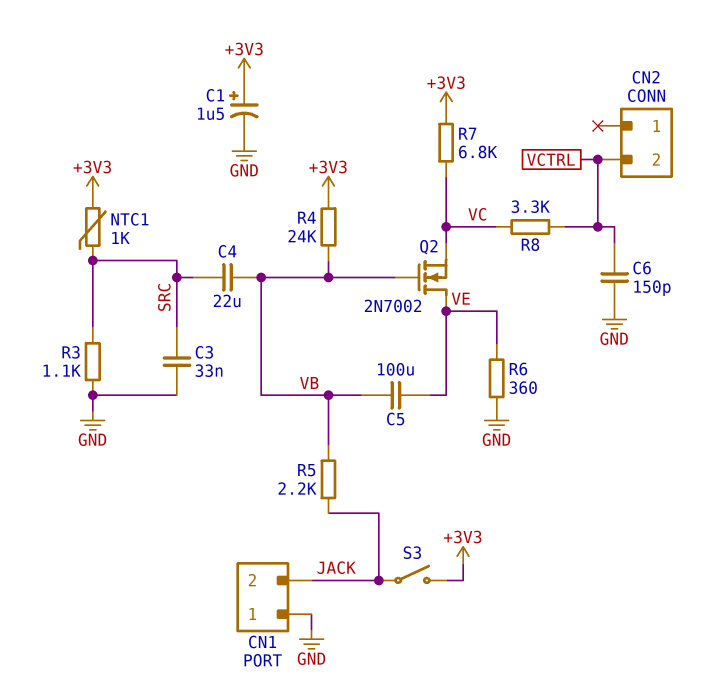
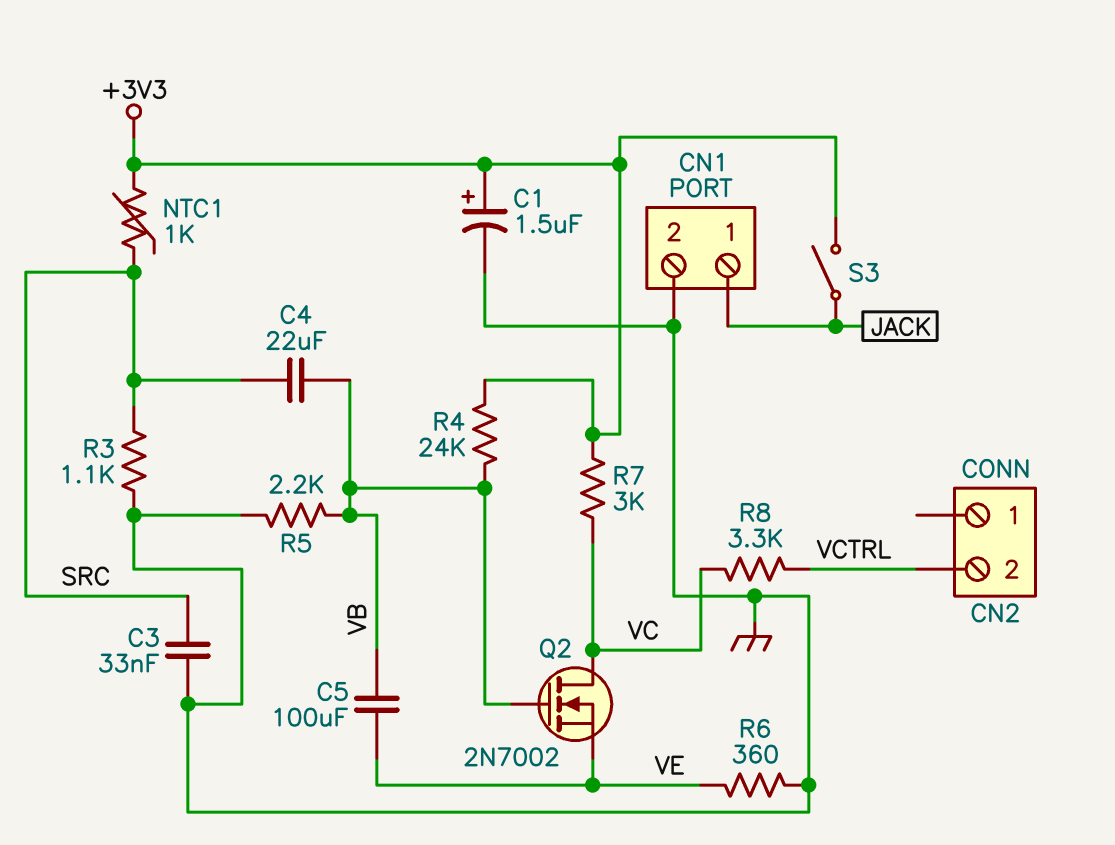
C6: 150pF (GND, VCTRL) -> none
CN1 pin 1: GND -> JACK
CN1 pin 2: JACK -> GND
Q2: NMOS 2N7002 (G VB, D VE, S VC) -> NMOS 2N7002 (G VB, D VC, S VE)
R5: 2.2k (JACK, VB) -> 2.2k (GND, VB)
R7: 6.8k (+3V3, VC) -> 3k (+3V3, VC)

